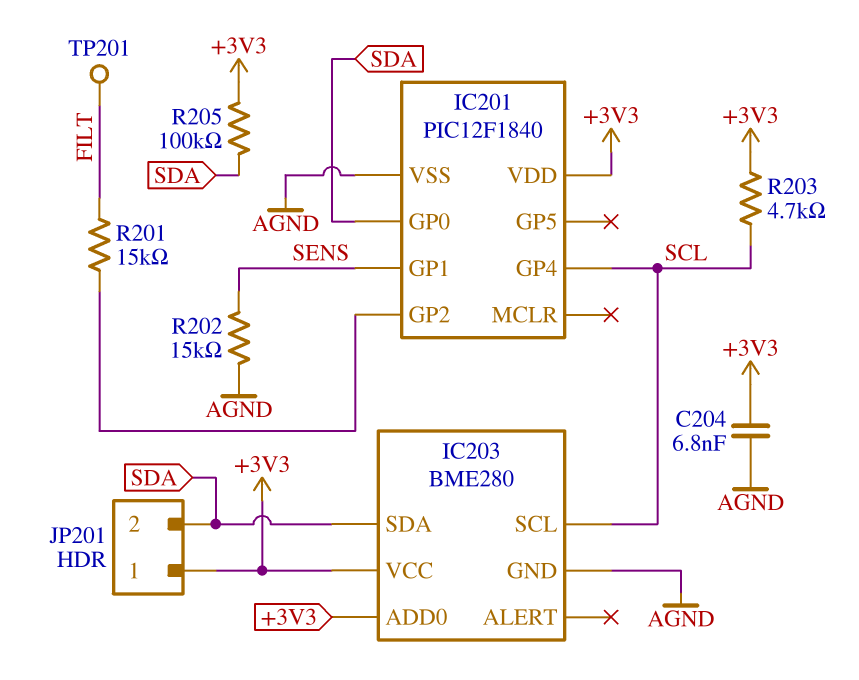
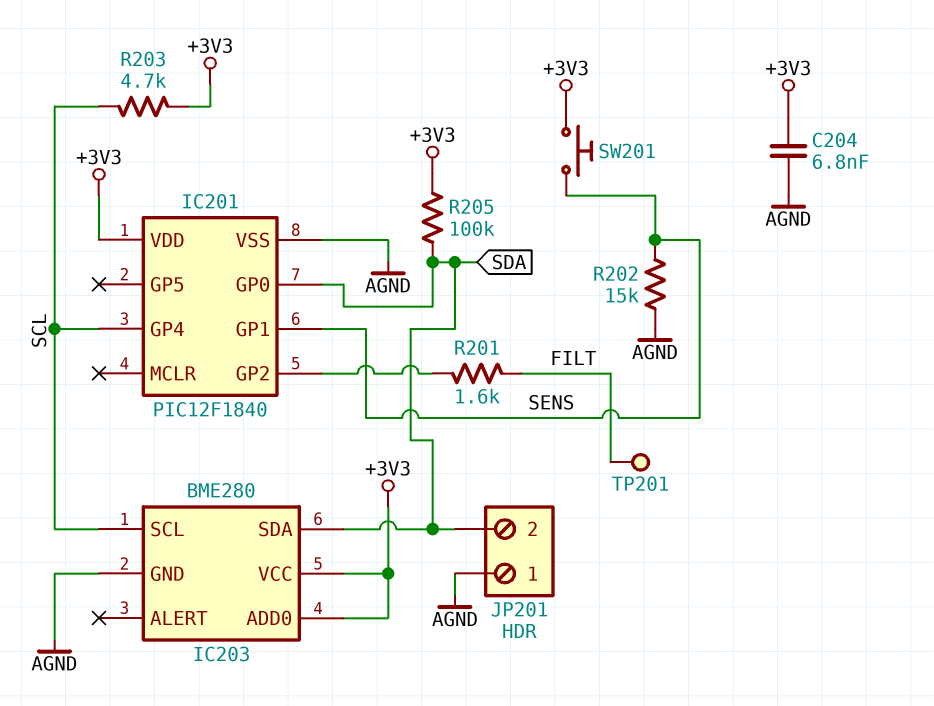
JP201 pin 1: +3V3 -> AGND
R201: 15k (FILT, IC201/GP2) -> 1.6k (FILT, IC201/GP2)
SW201: none -> button (+3V3, SENS)

